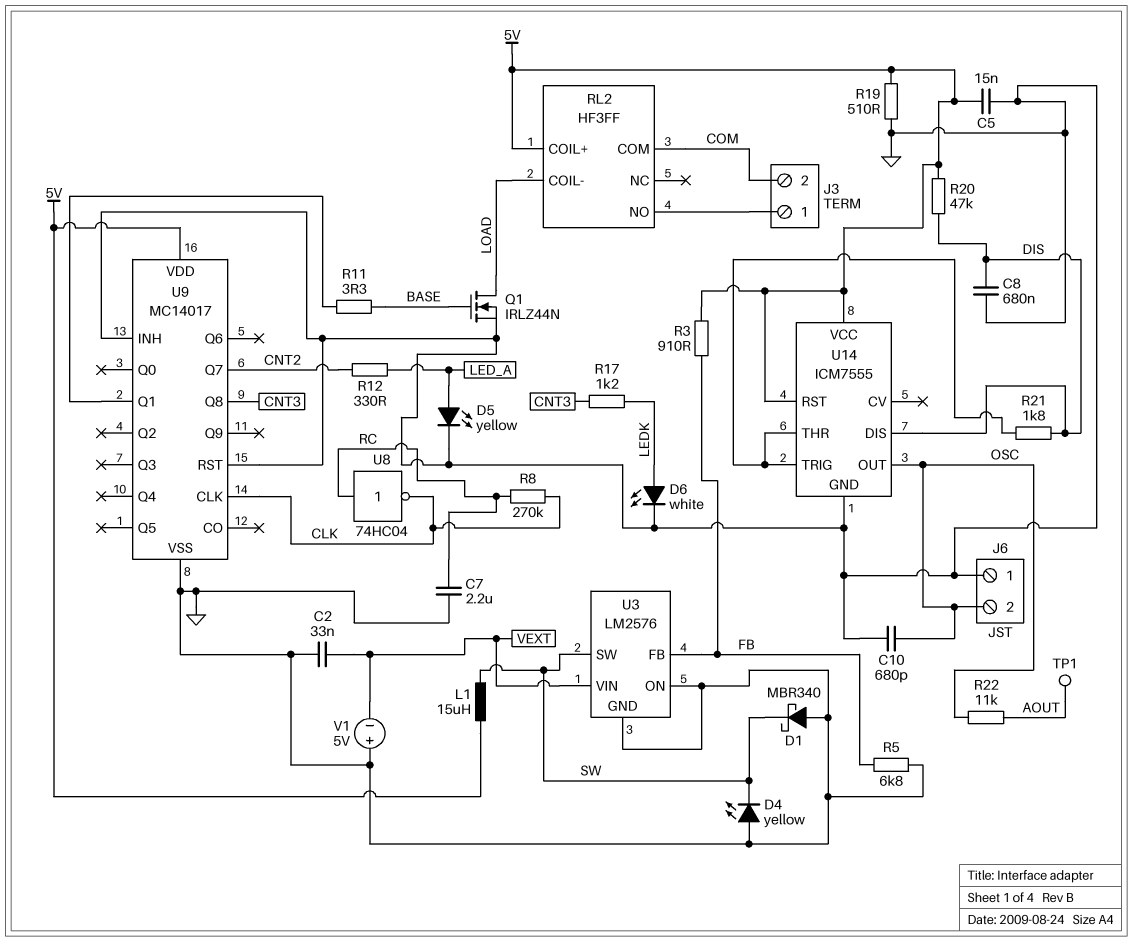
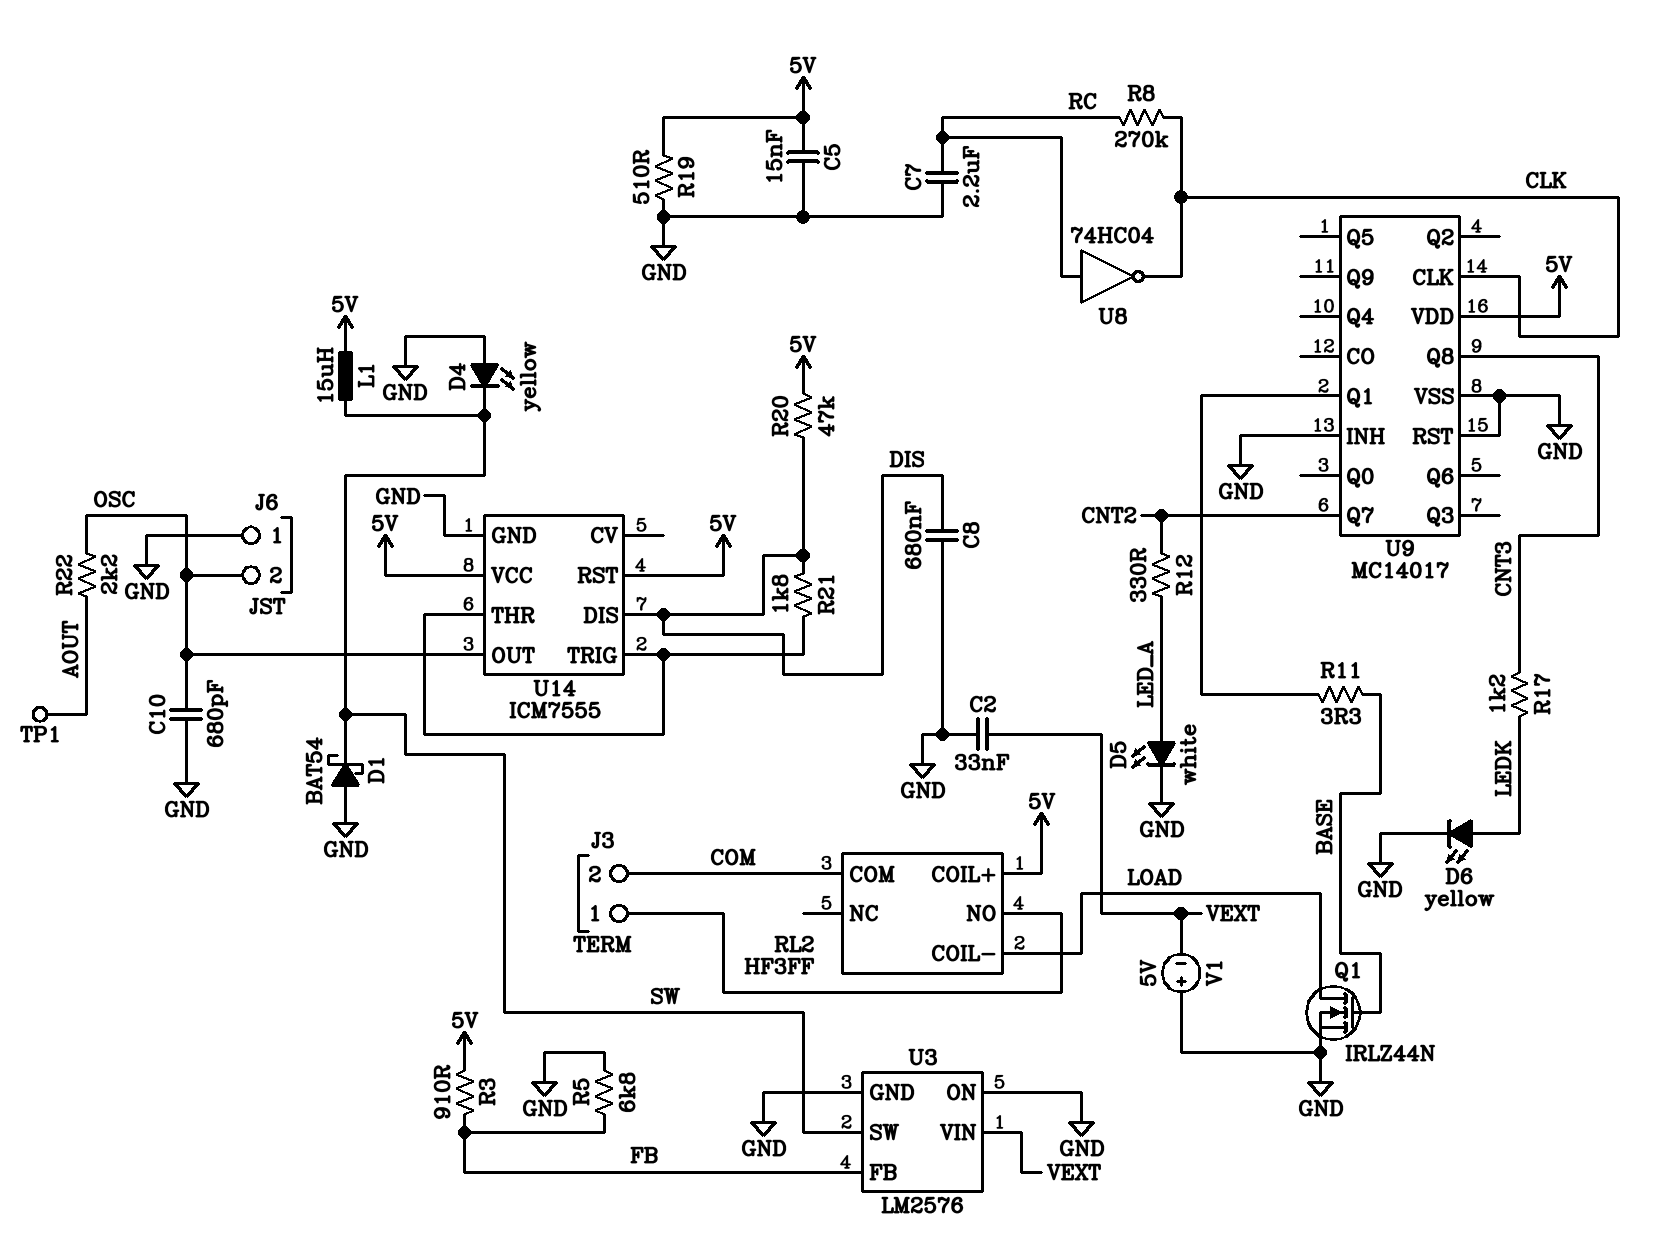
D1: schottky MBR340 (A GND, K SW) -> schottky BAT54 (A GND, K SW)
D5: LED yellow (A LED_A, K GND) -> LED white (A LED_A, K GND)
D6: LED white (A LEDK, K GND) -> LED yellow (A LEDK, K GND)
R22: 11k (AOUT, OSC) -> 2.2k (AOUT, OSC)

